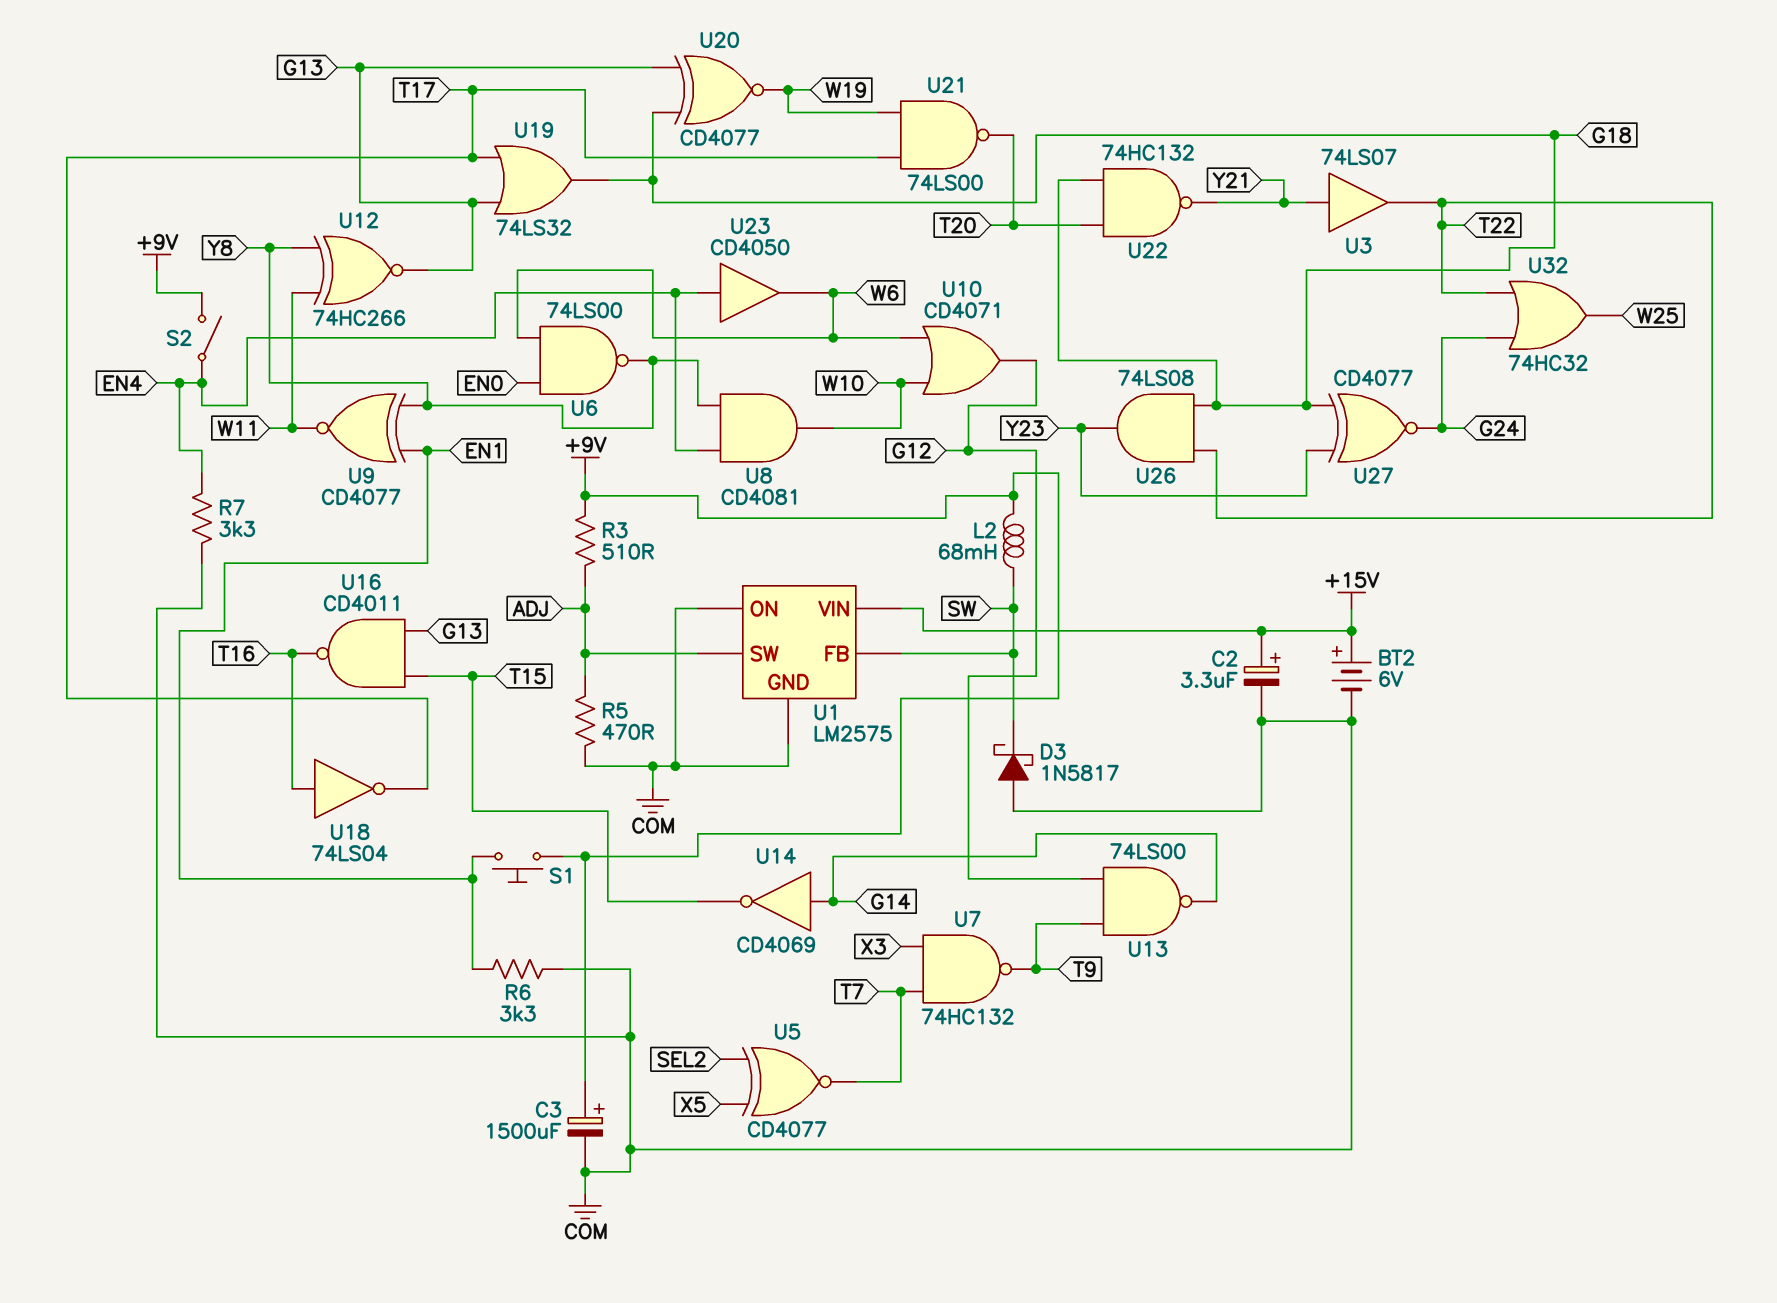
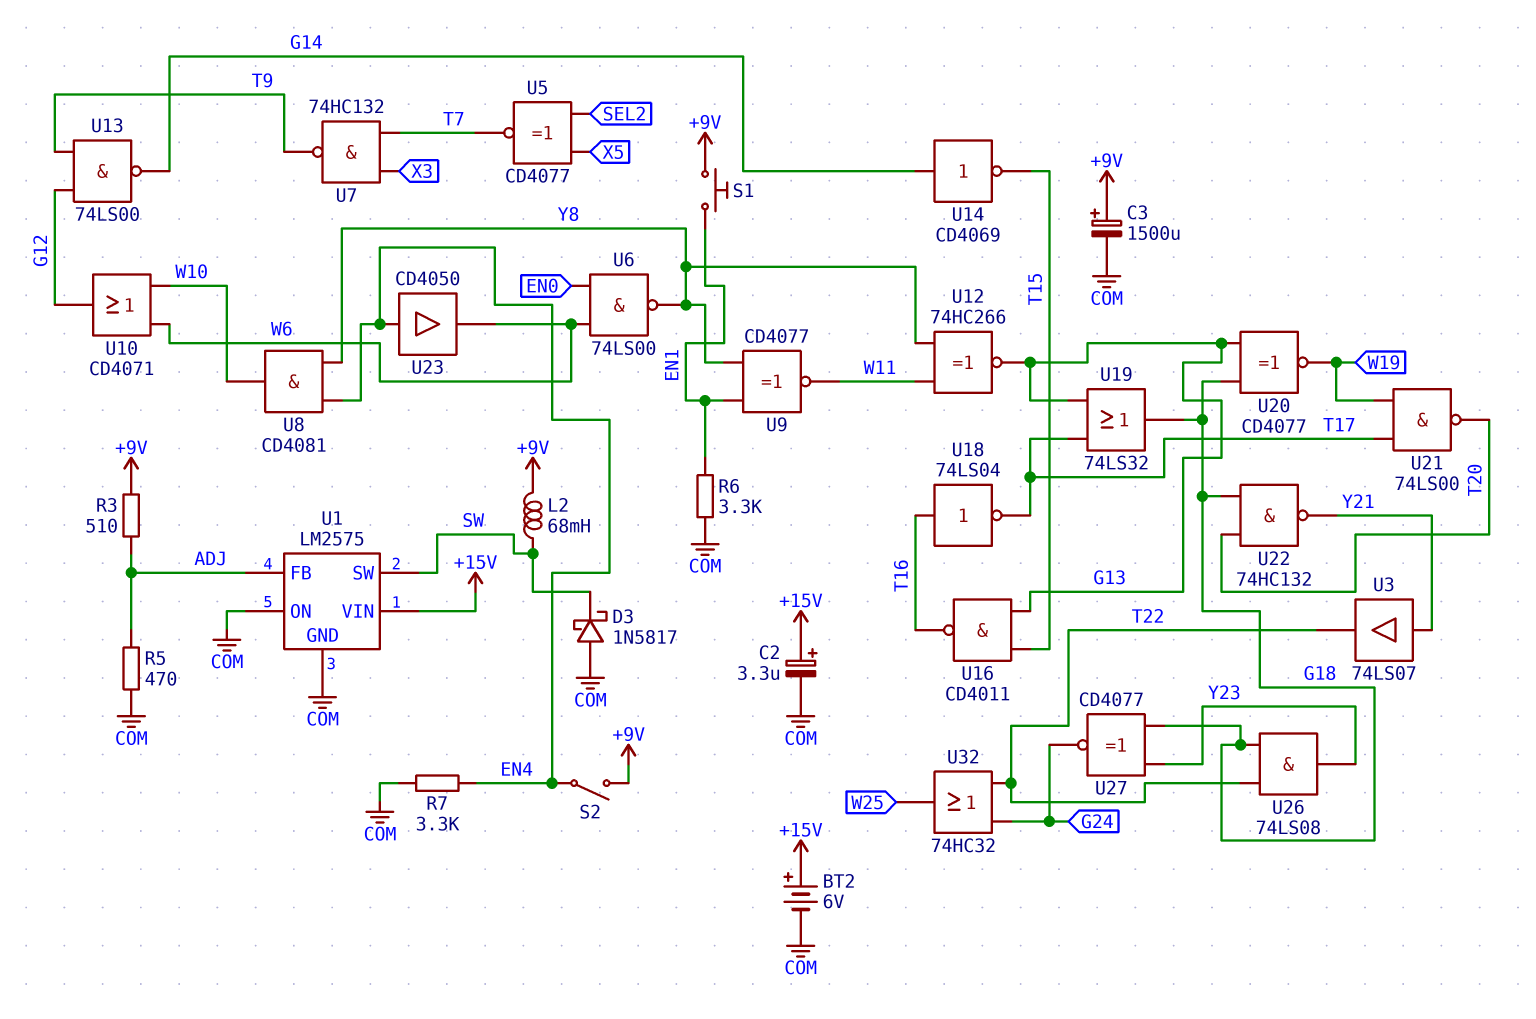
U1 pin FB: SW -> ADJ
U1 pin SW: ADJ -> SW

